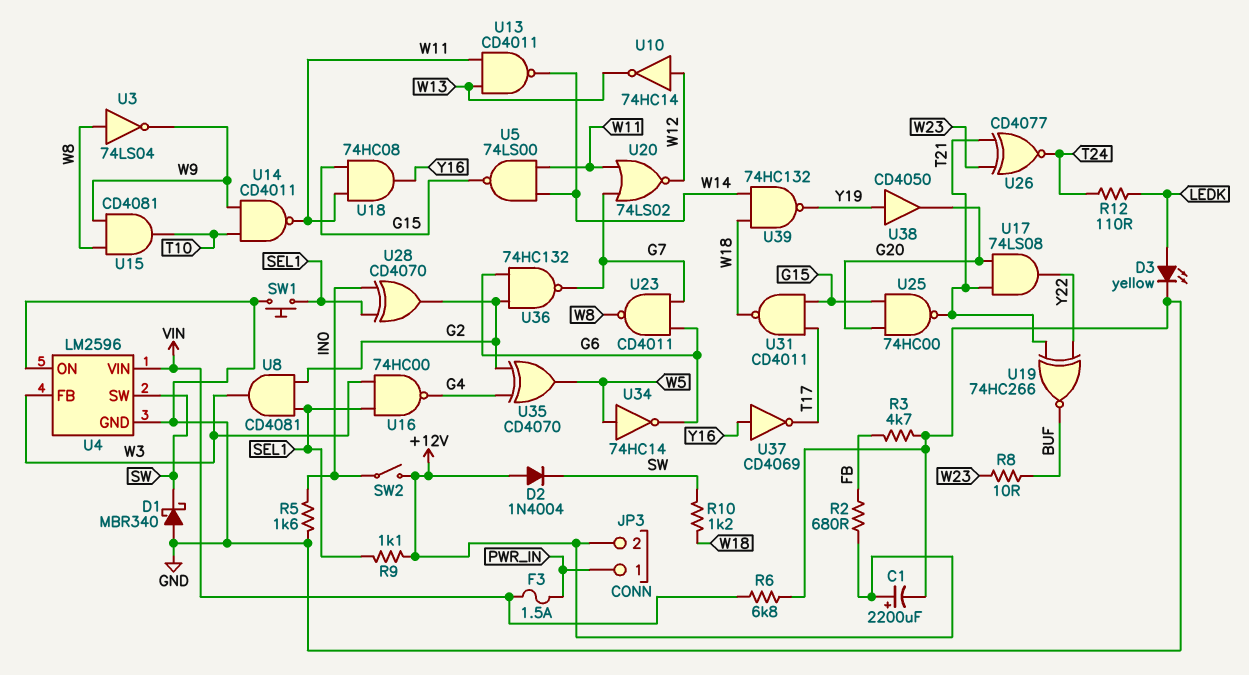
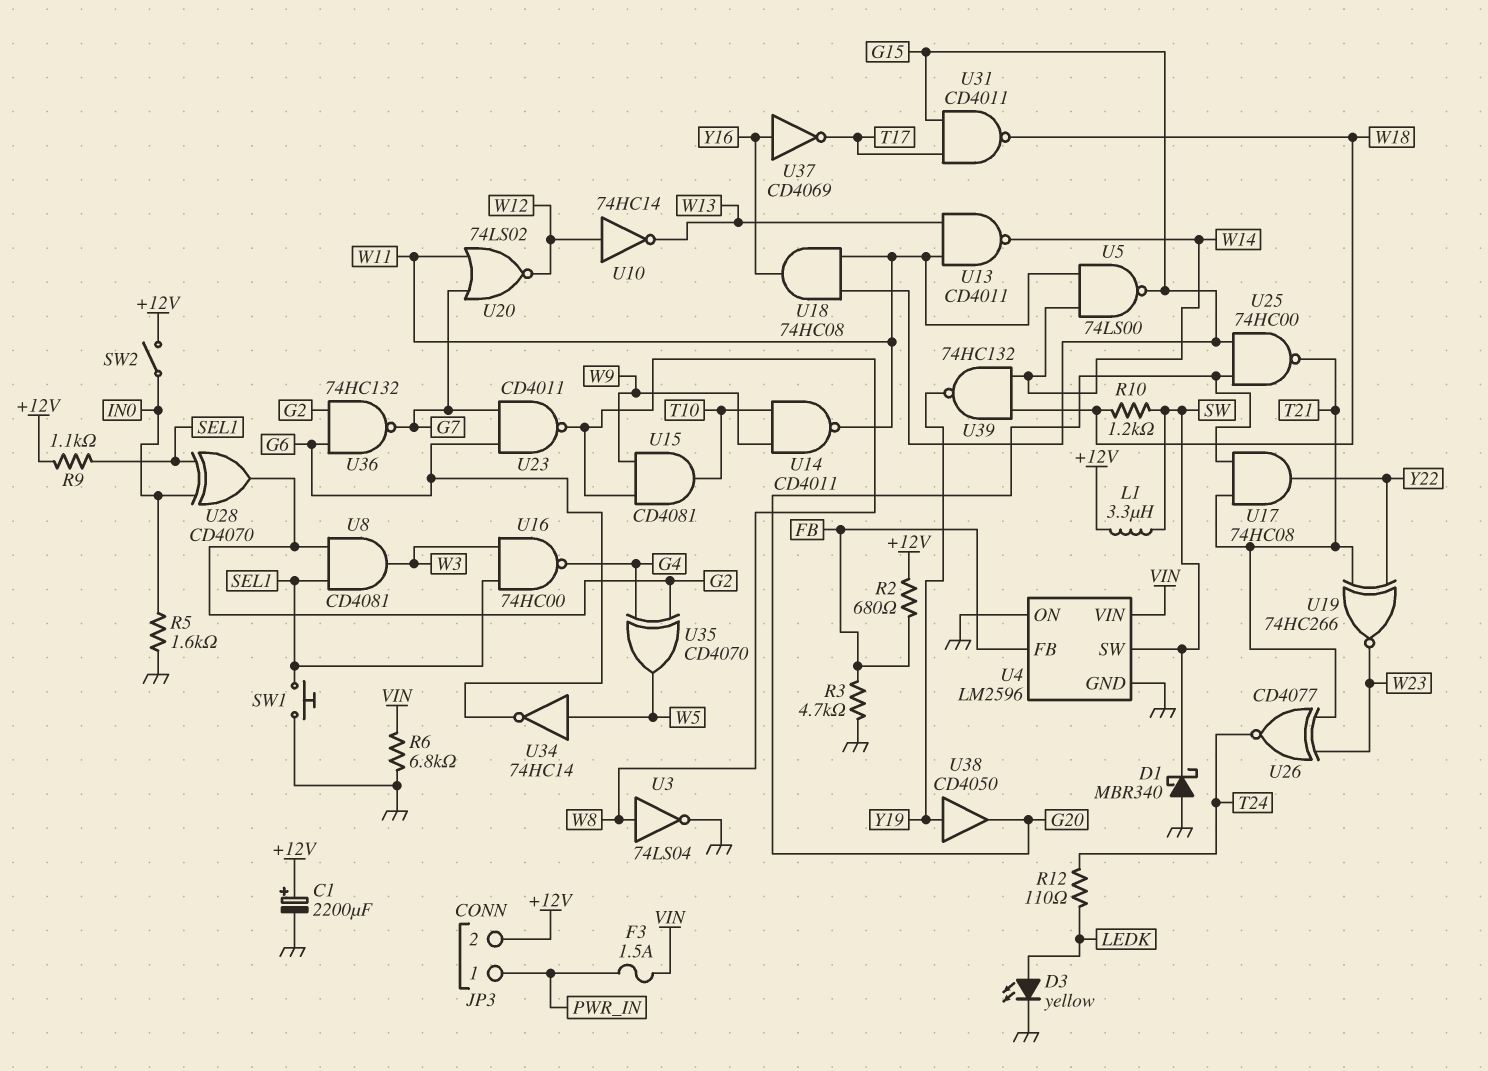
D2: diode 1N4004 (A +12V, K SW) -> none
L1: none -> 3.3uH (+12V, SW)
R8: 10 (BUF, W23) -> none
U3: NOT 74LS04 (in W8, out W9) -> NOT 74LS04 (in W8, out GND)
U4 pin FB: W3 -> FB
U17: AND 74LS08 (in G20, in T21, out Y22) -> AND 74HC08 (in G20, in T21, out Y22)
U19: XNOR 74HC266 (in T21, in Y22, out BUF) -> XNOR 74HC266 (in T21, in Y22, out W23)

